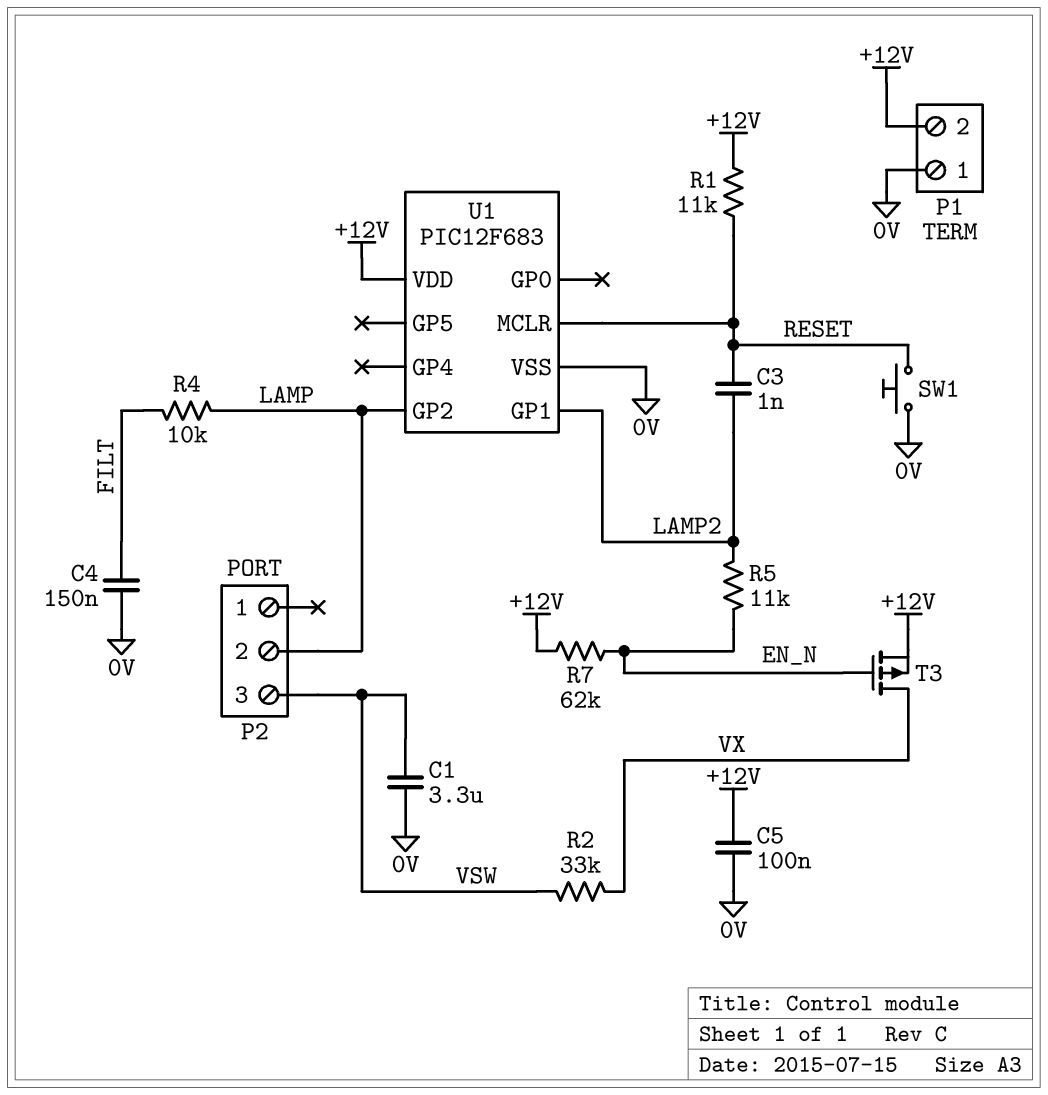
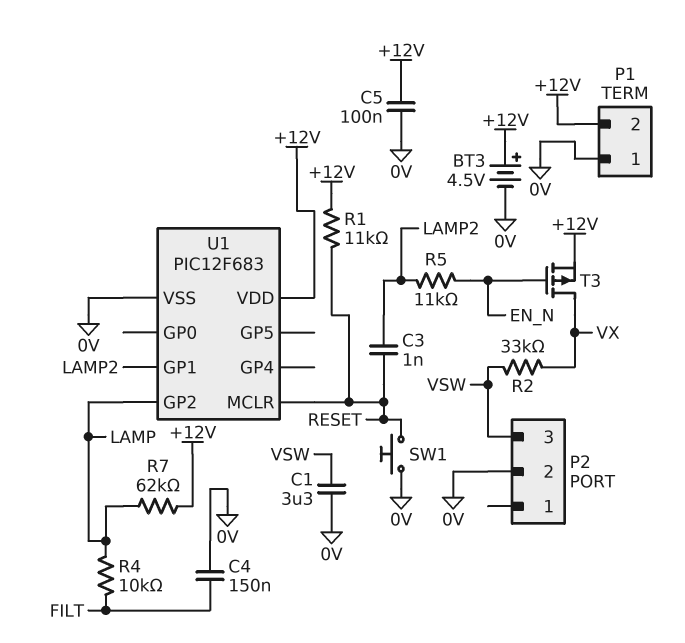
BT3: none -> 4.5V (plus +12V, minus 0V)
P2 pin 2: LAMP -> 0V
R7: 62k (+12V, EN_N) -> 62k (+12V, LAMP)

